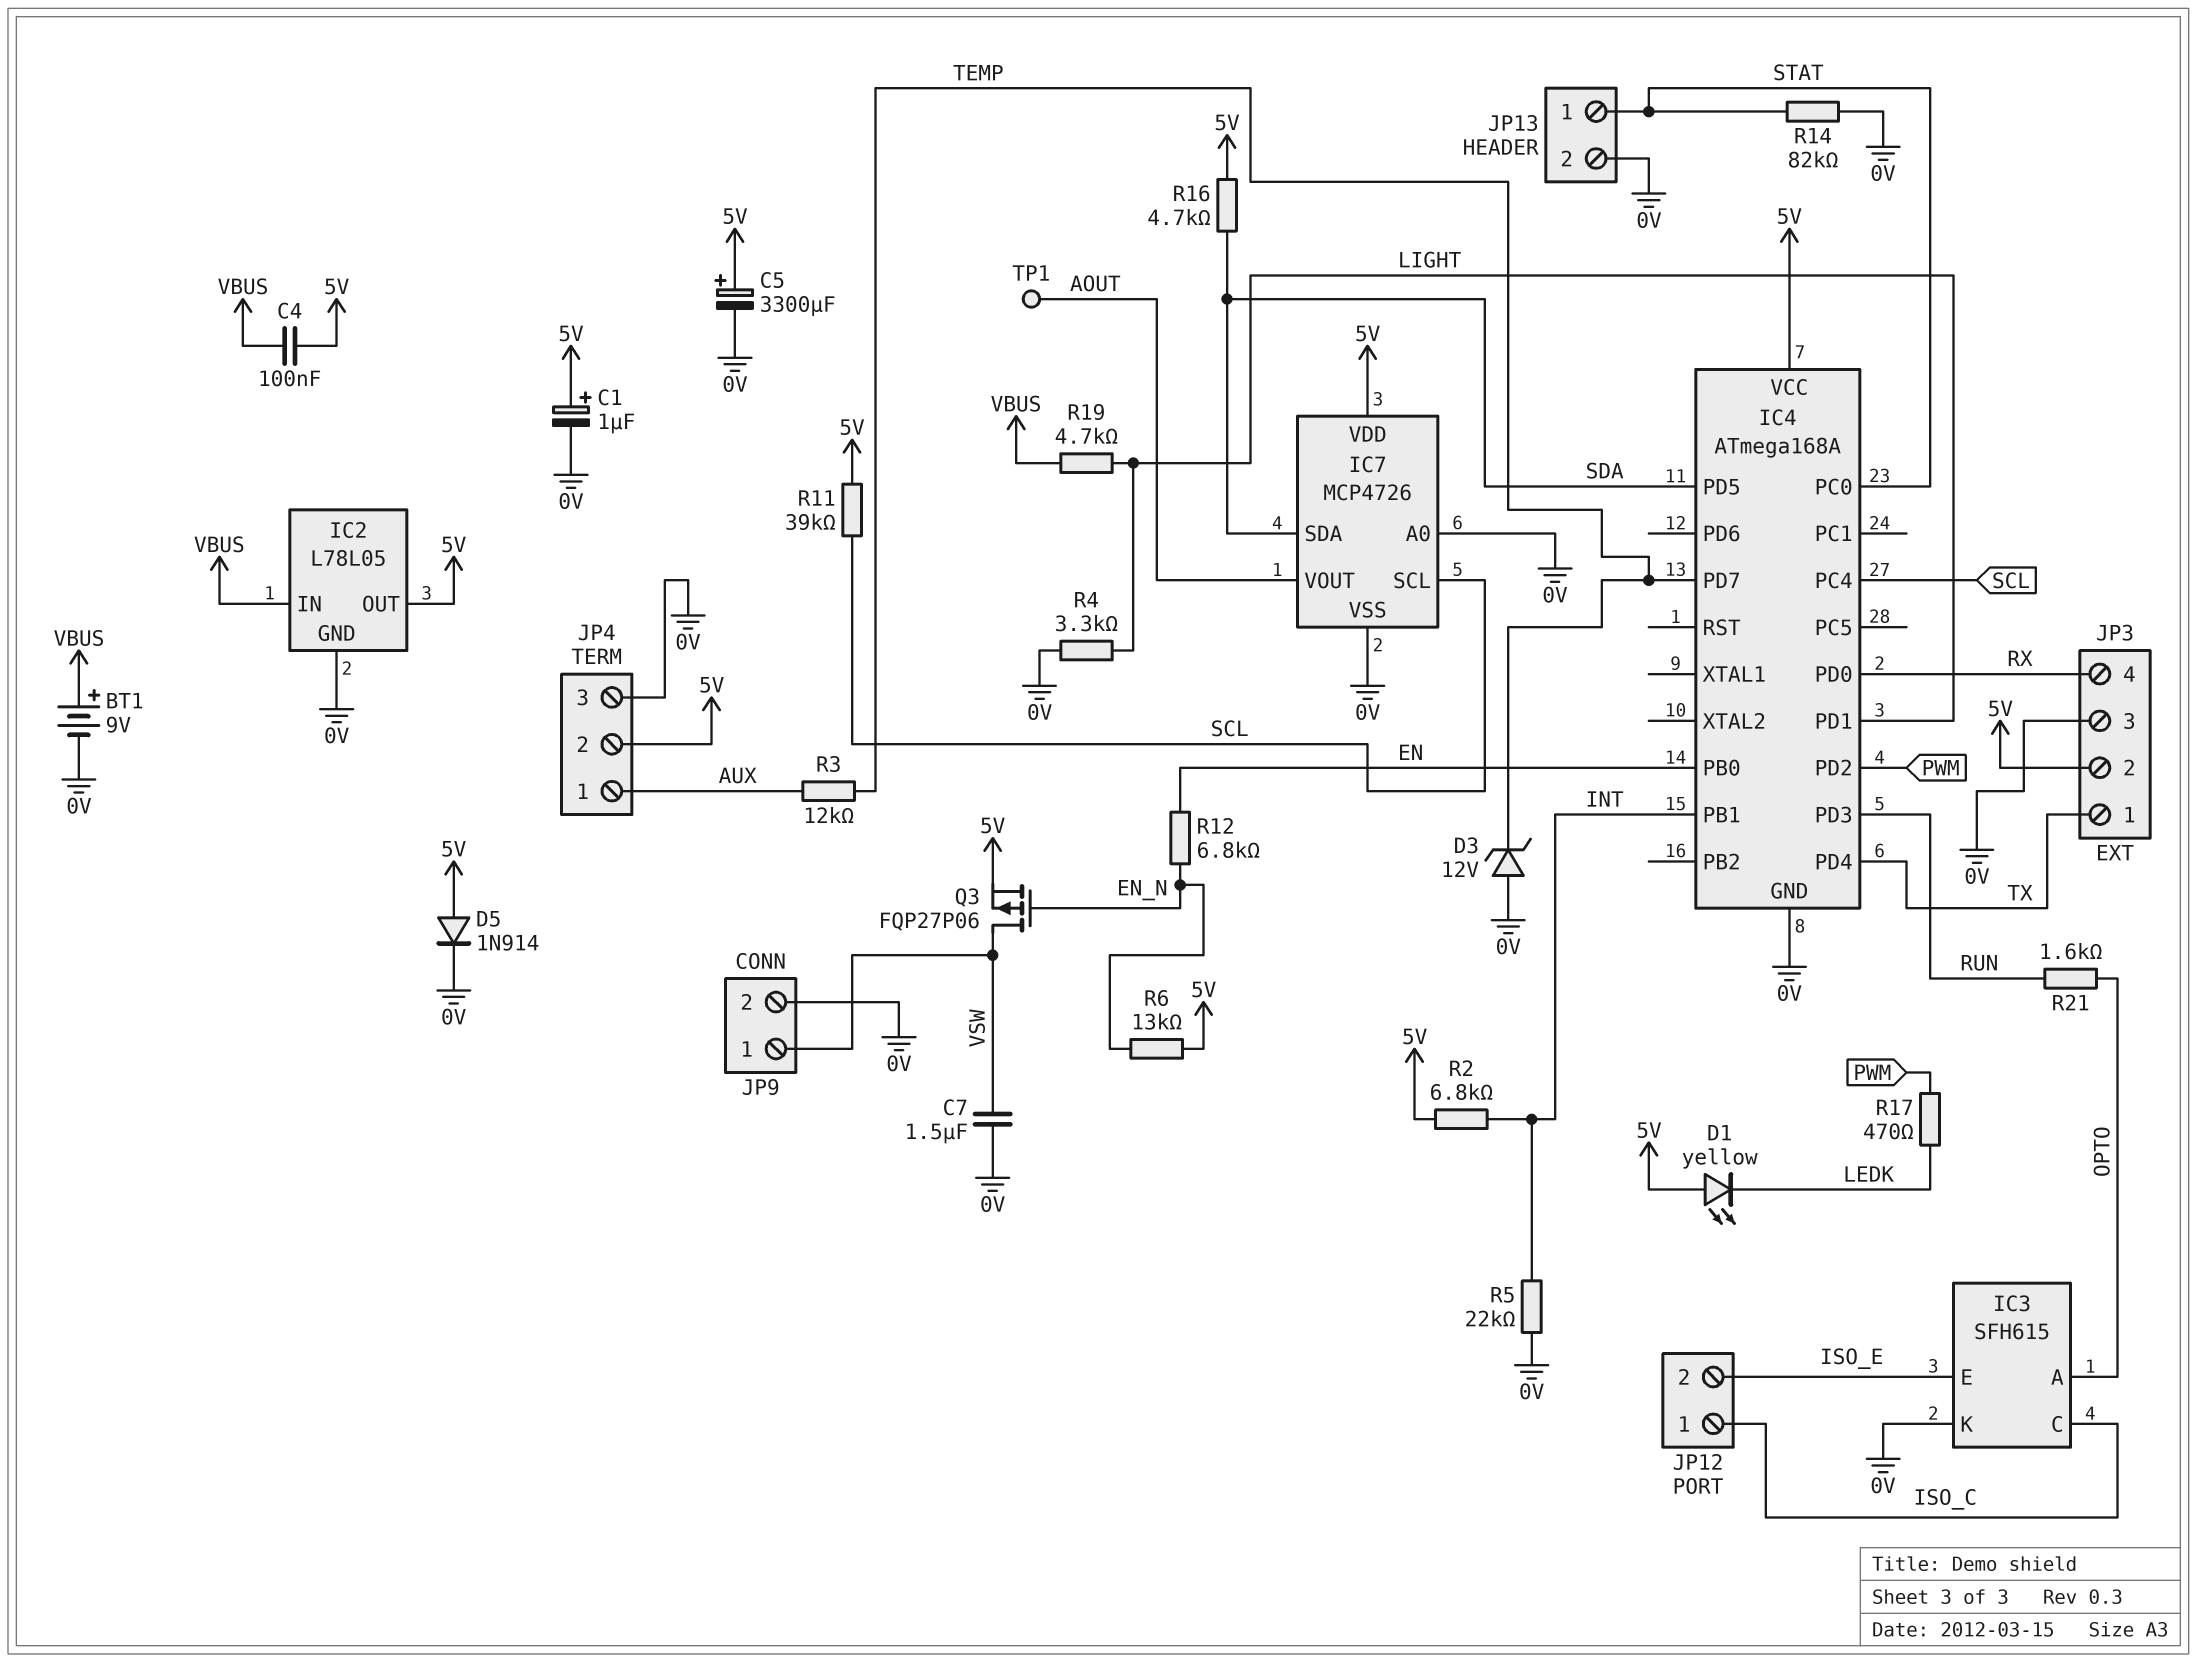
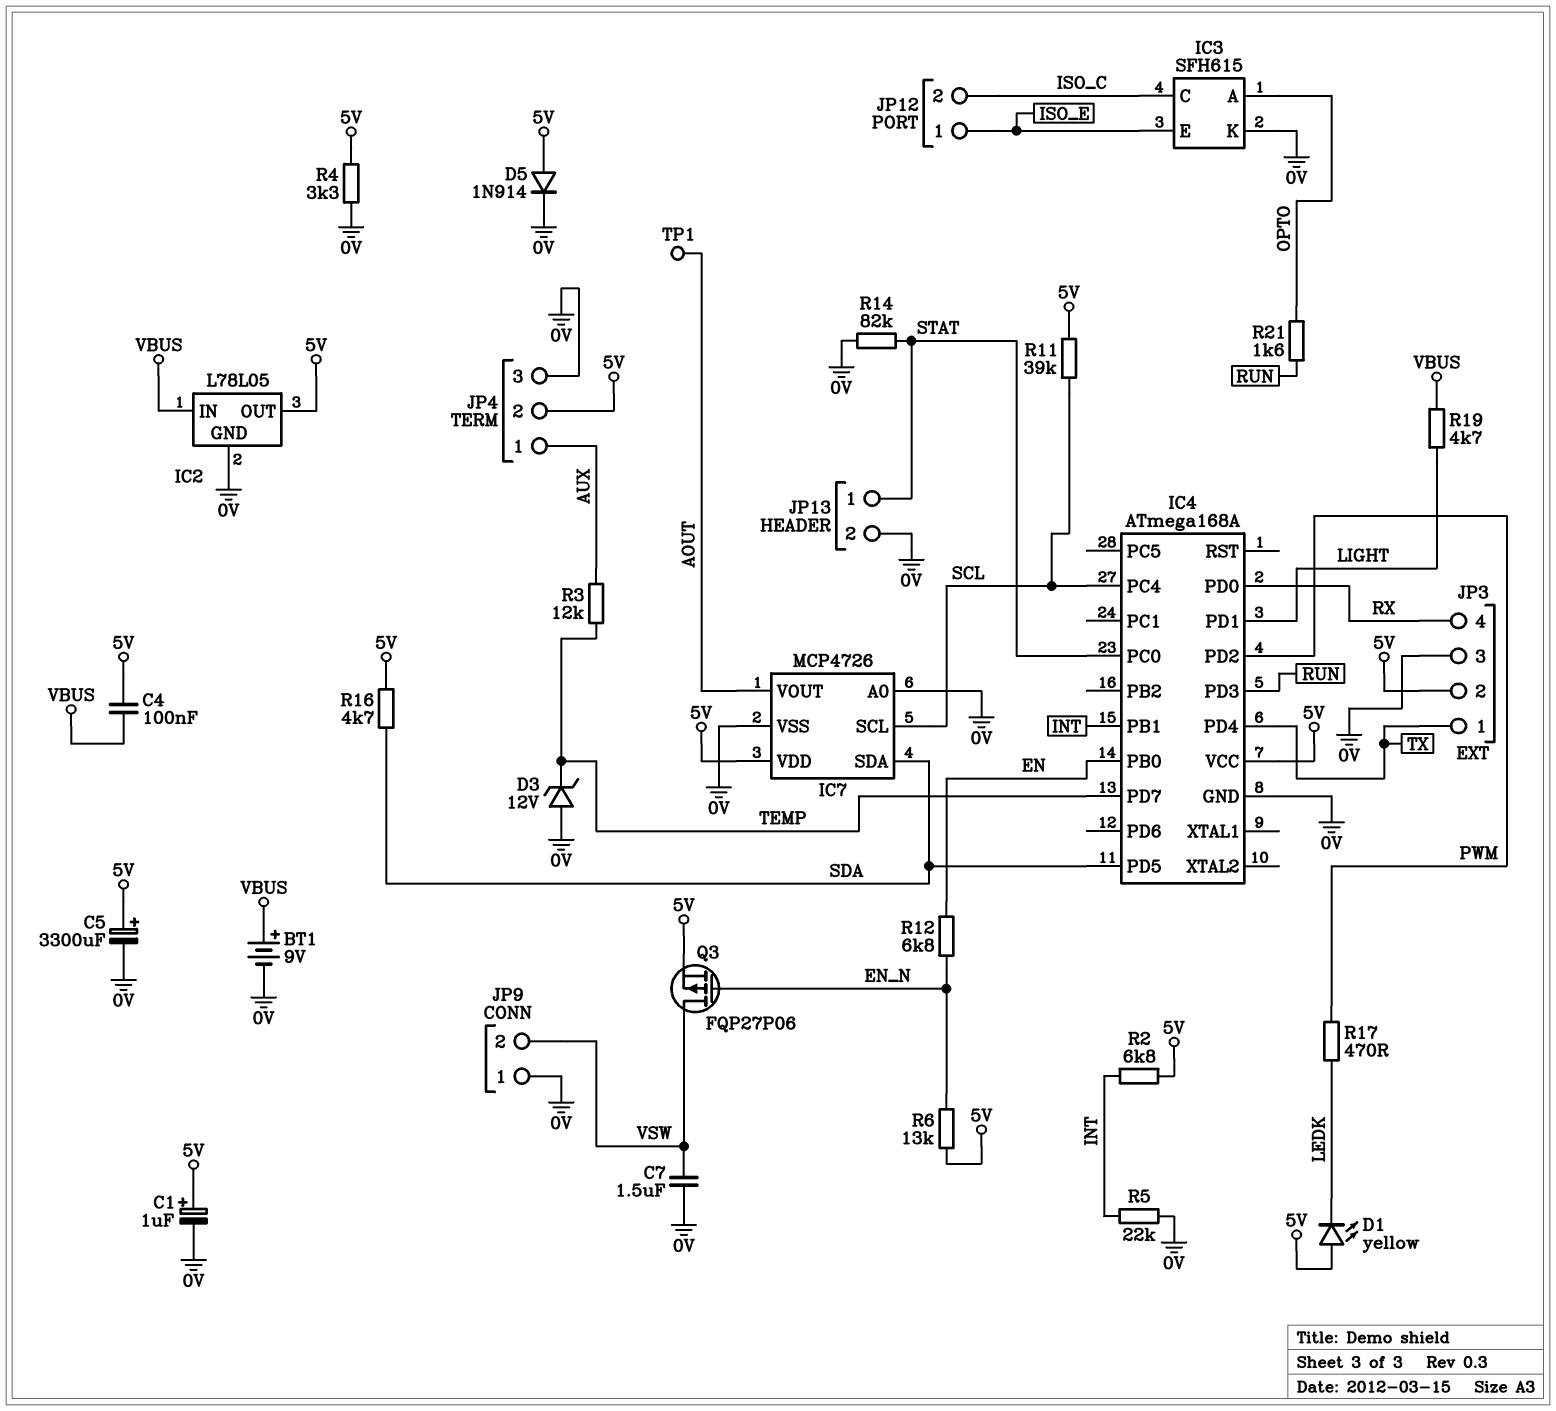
JP9 pin 1: VSW -> 0V
JP9 pin 2: 0V -> VSW
JP12 pin 1: ISO_C -> ISO_E
JP12 pin 2: ISO_E -> ISO_C
R4: 3.3k (0V, LIGHT) -> 3.3k (0V, 5V)

